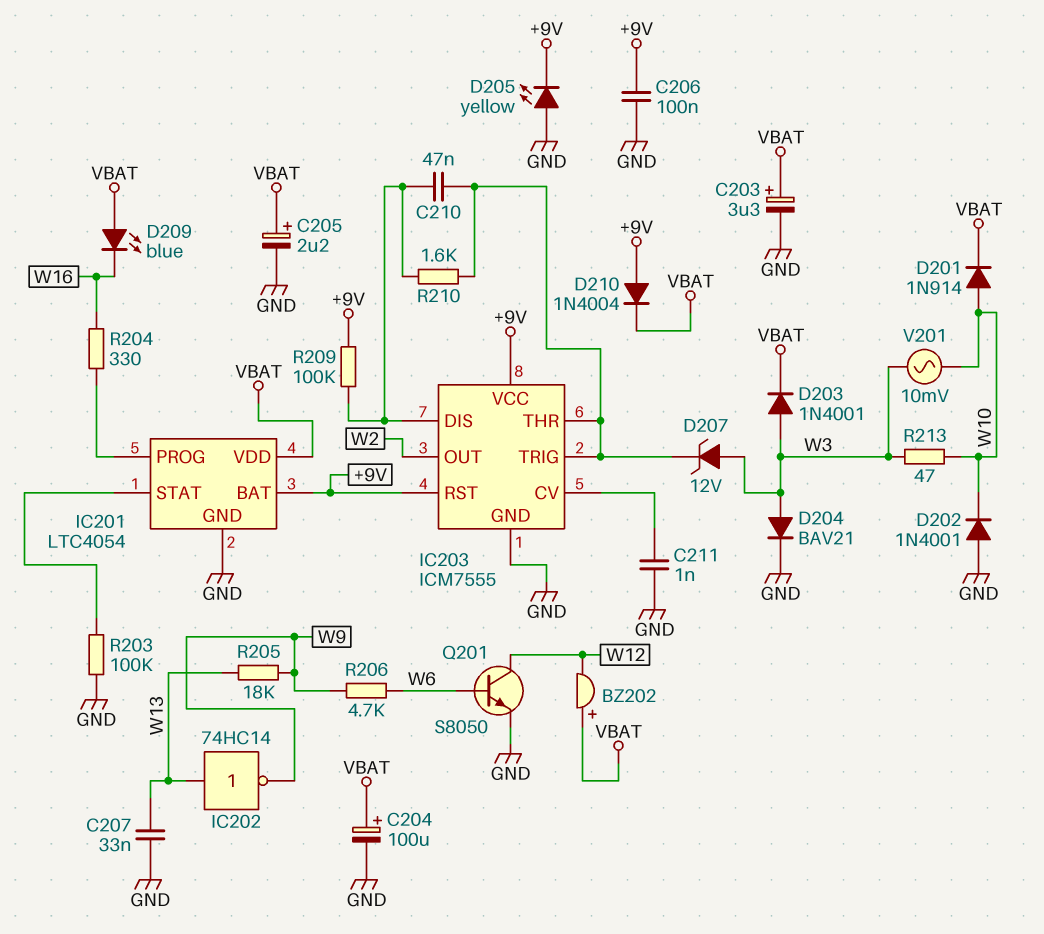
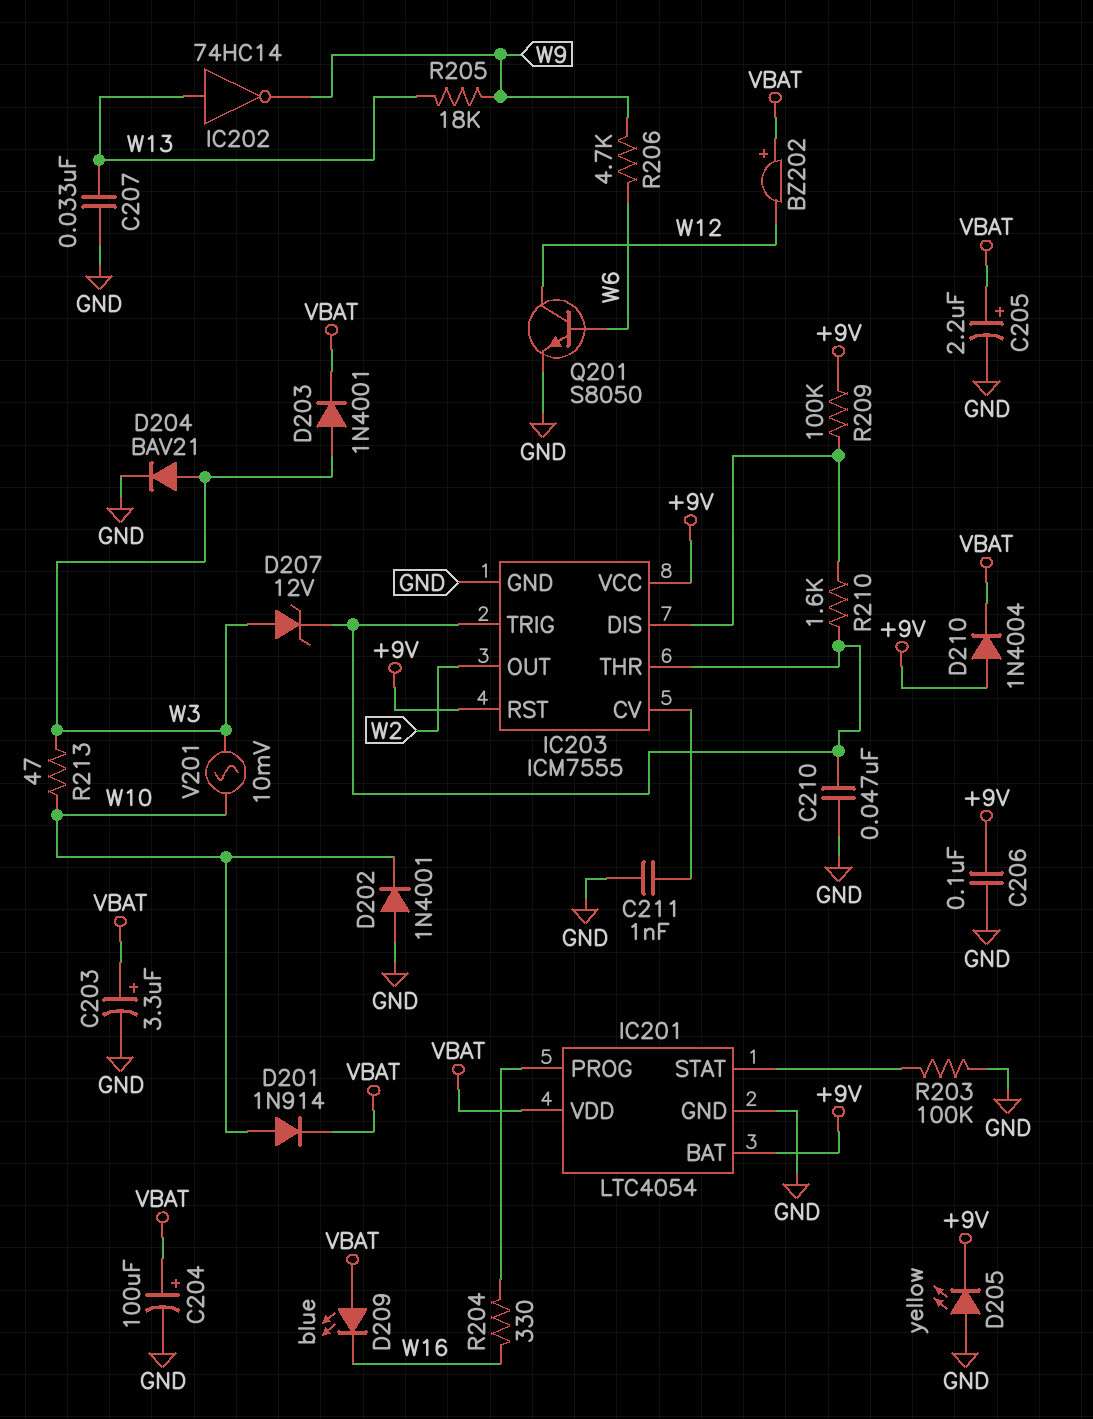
C210: 47nF (IC203/DIS, IC203/THR) -> 47nF (GND, IC203/THR)

